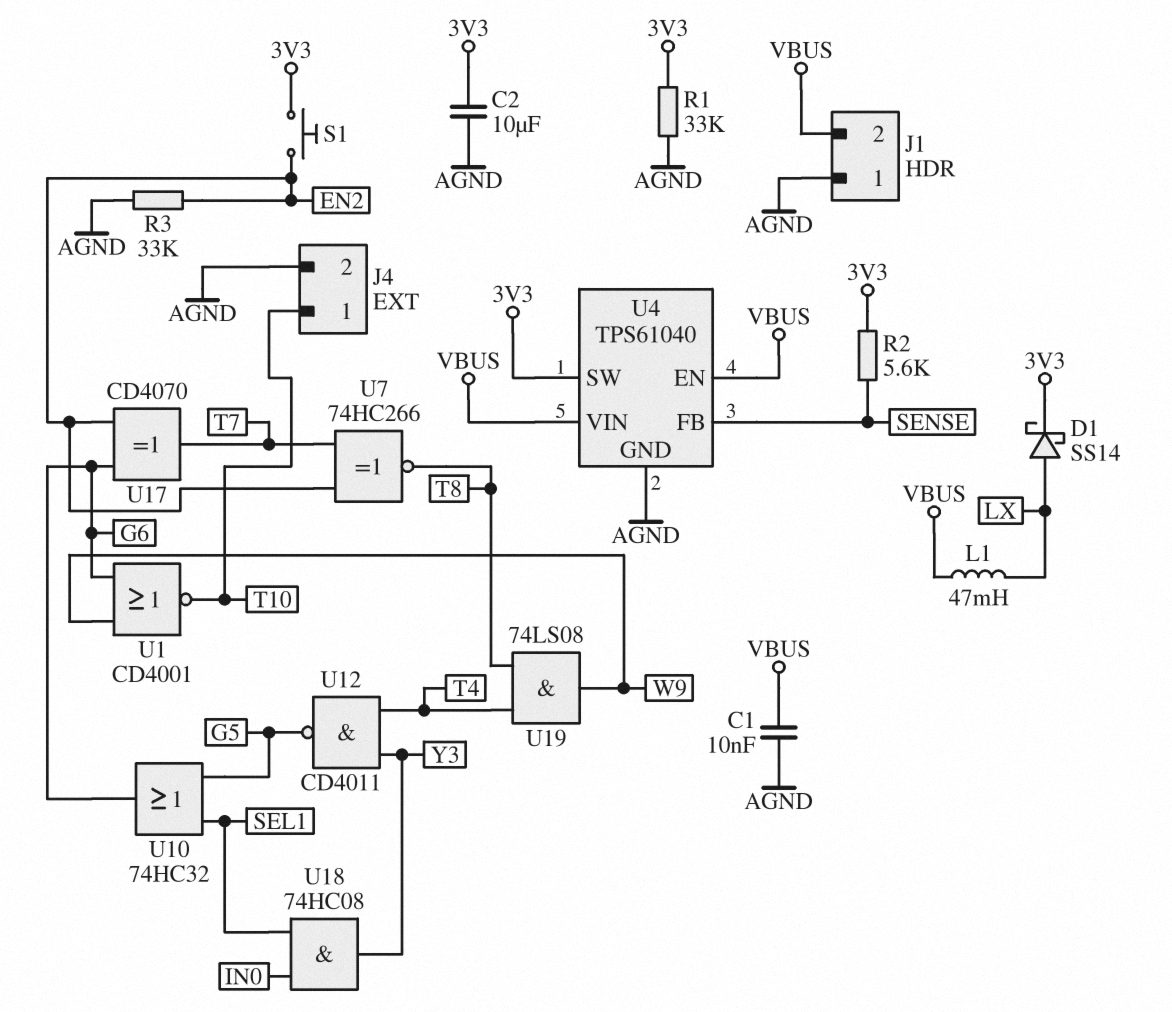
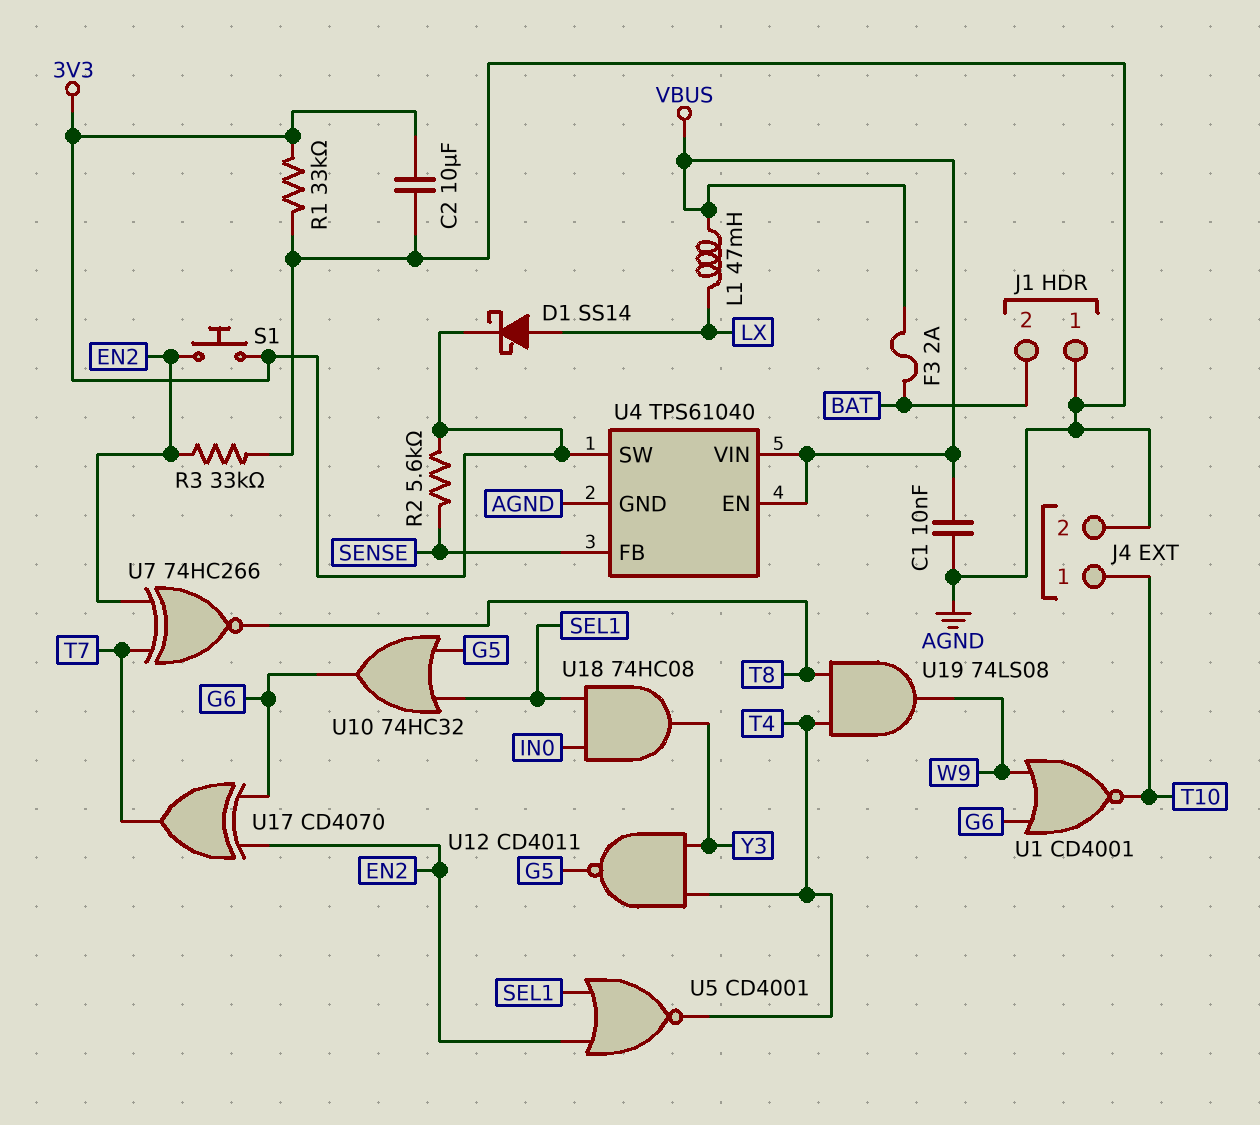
F3: none -> 2A (BAT, VBUS)
J1 pin 2: VBUS -> BAT
U5: none -> NOR CD4001 (in EN2, in SEL1, out T4)

